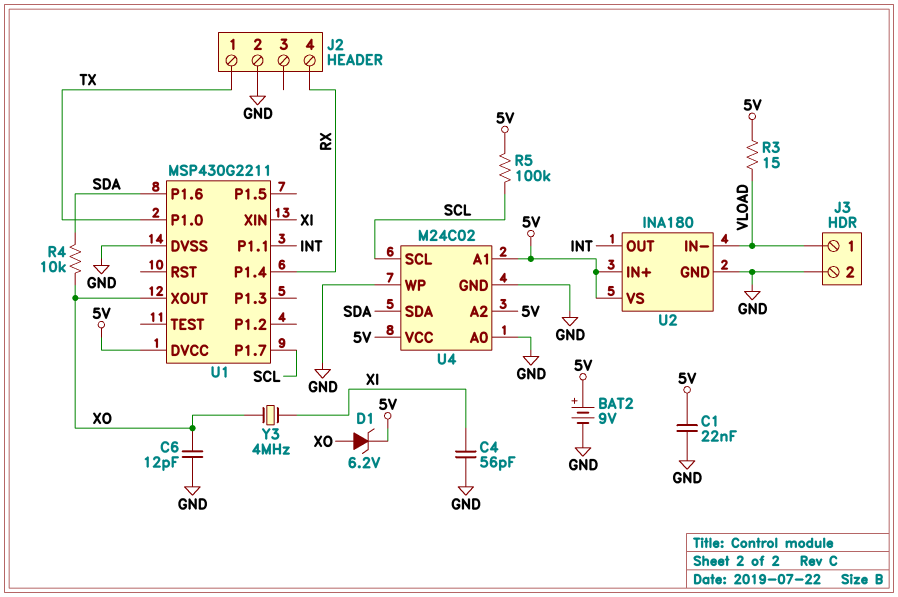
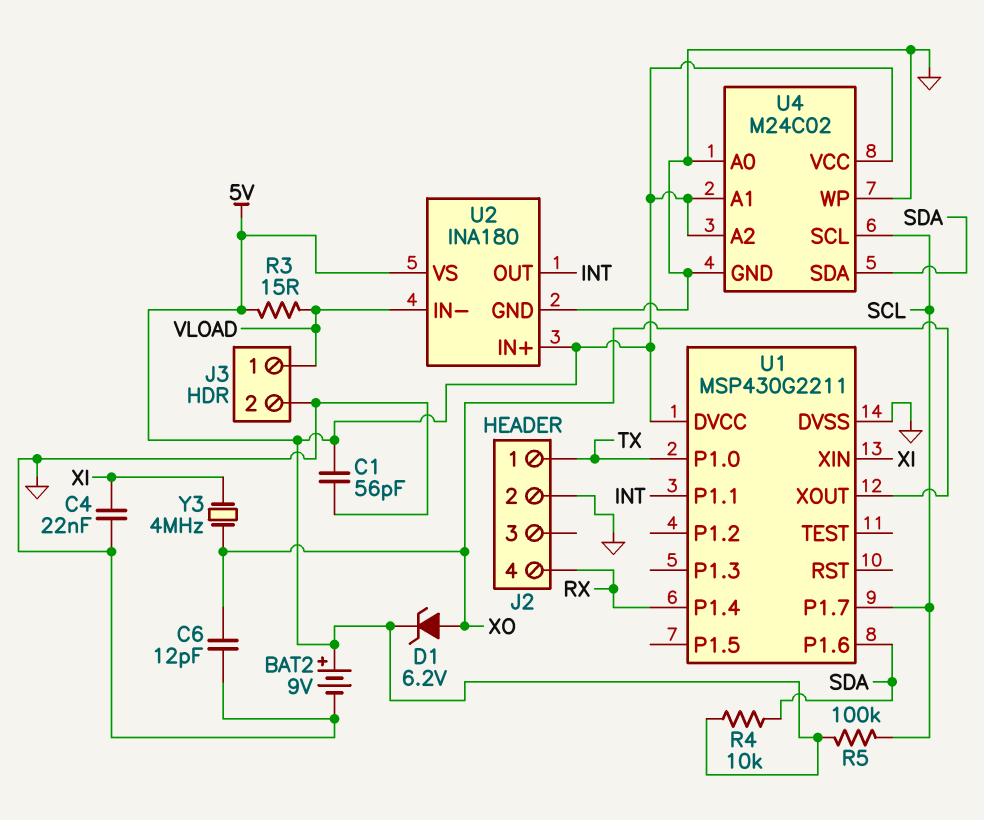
C1: 22nF (5V, GND) -> 56pF (5V, GND)
C4: 56pF (GND, XI) -> 22nF (GND, XI)
R4: 10k (SDA, XO) -> 10k (5V, SDA)

